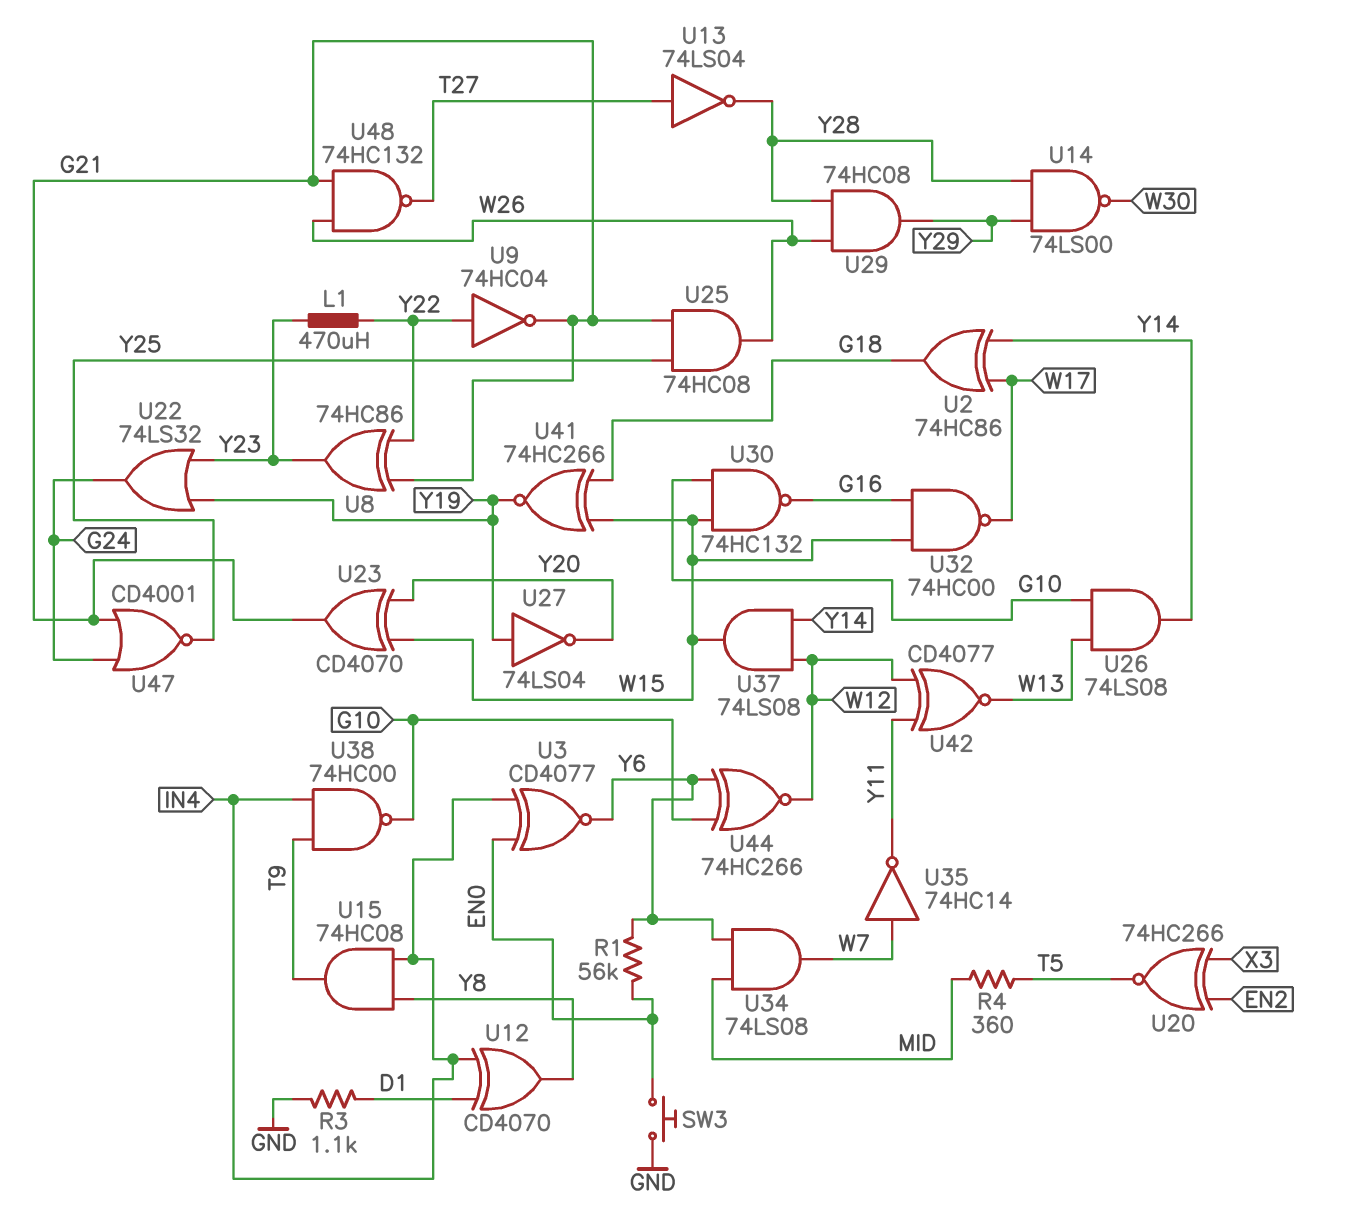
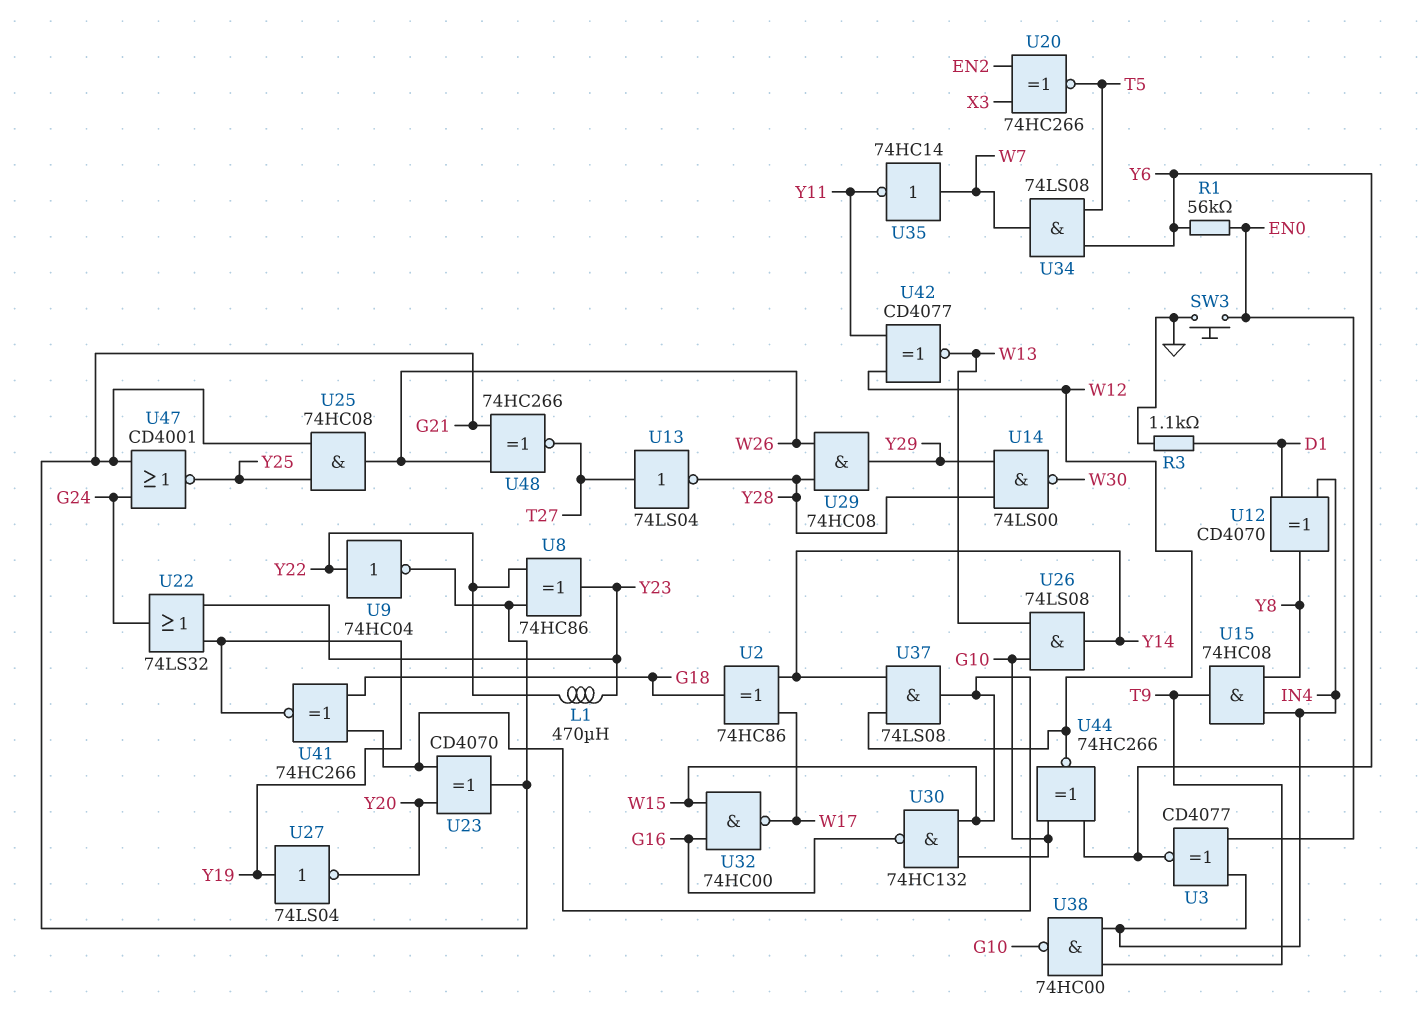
R4: 360 (MID, T5) -> none
U34: AND 74LS08 (in MID, in Y6, out W7) -> AND 74LS08 (in T5, in Y6, out W7)
U48: NAND 74HC132 (in G21, in W26, out T27) -> XNOR 74HC266 (in G21, in W26, out T27)

